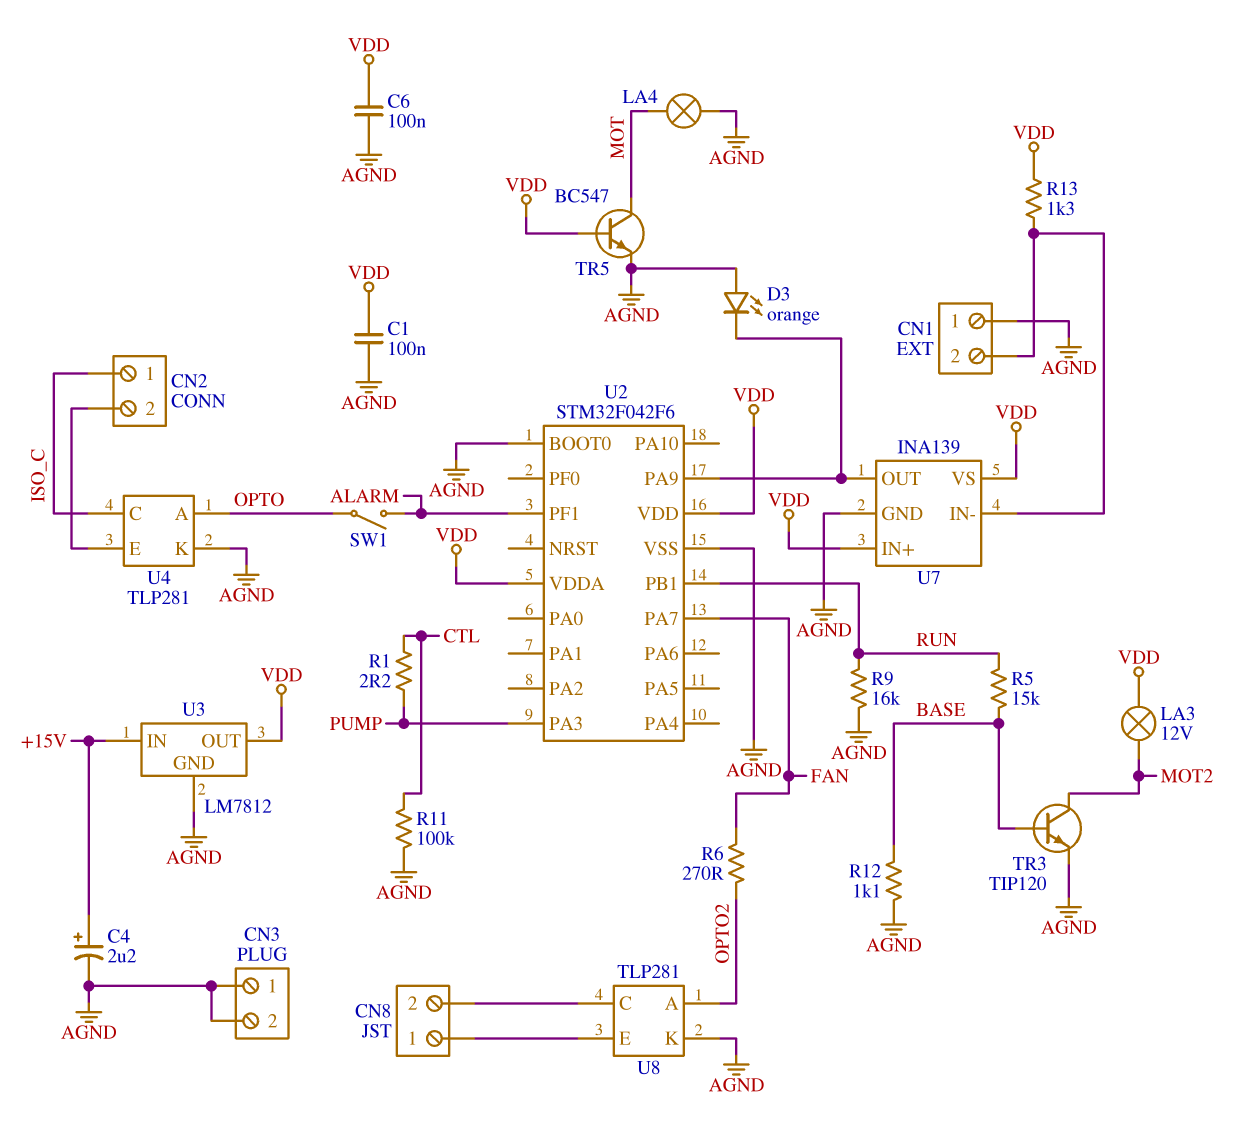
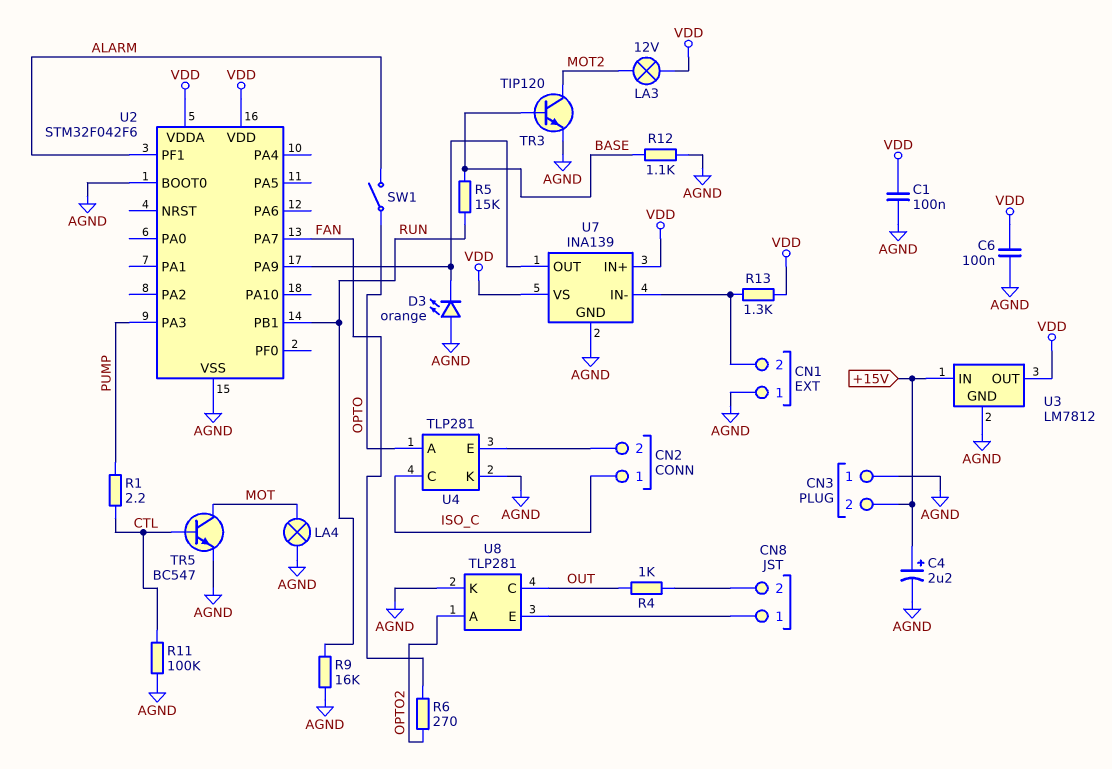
CN3 pin 2: AGND -> +15V
R4: none -> 1k (CN8/2, OUT)
TR5: NPN BC547 (B VDD, C MOT, E AGND) -> NPN BC547 (B CTL, C MOT, E AGND)
U8 pin C: CN8/2 -> OUT

